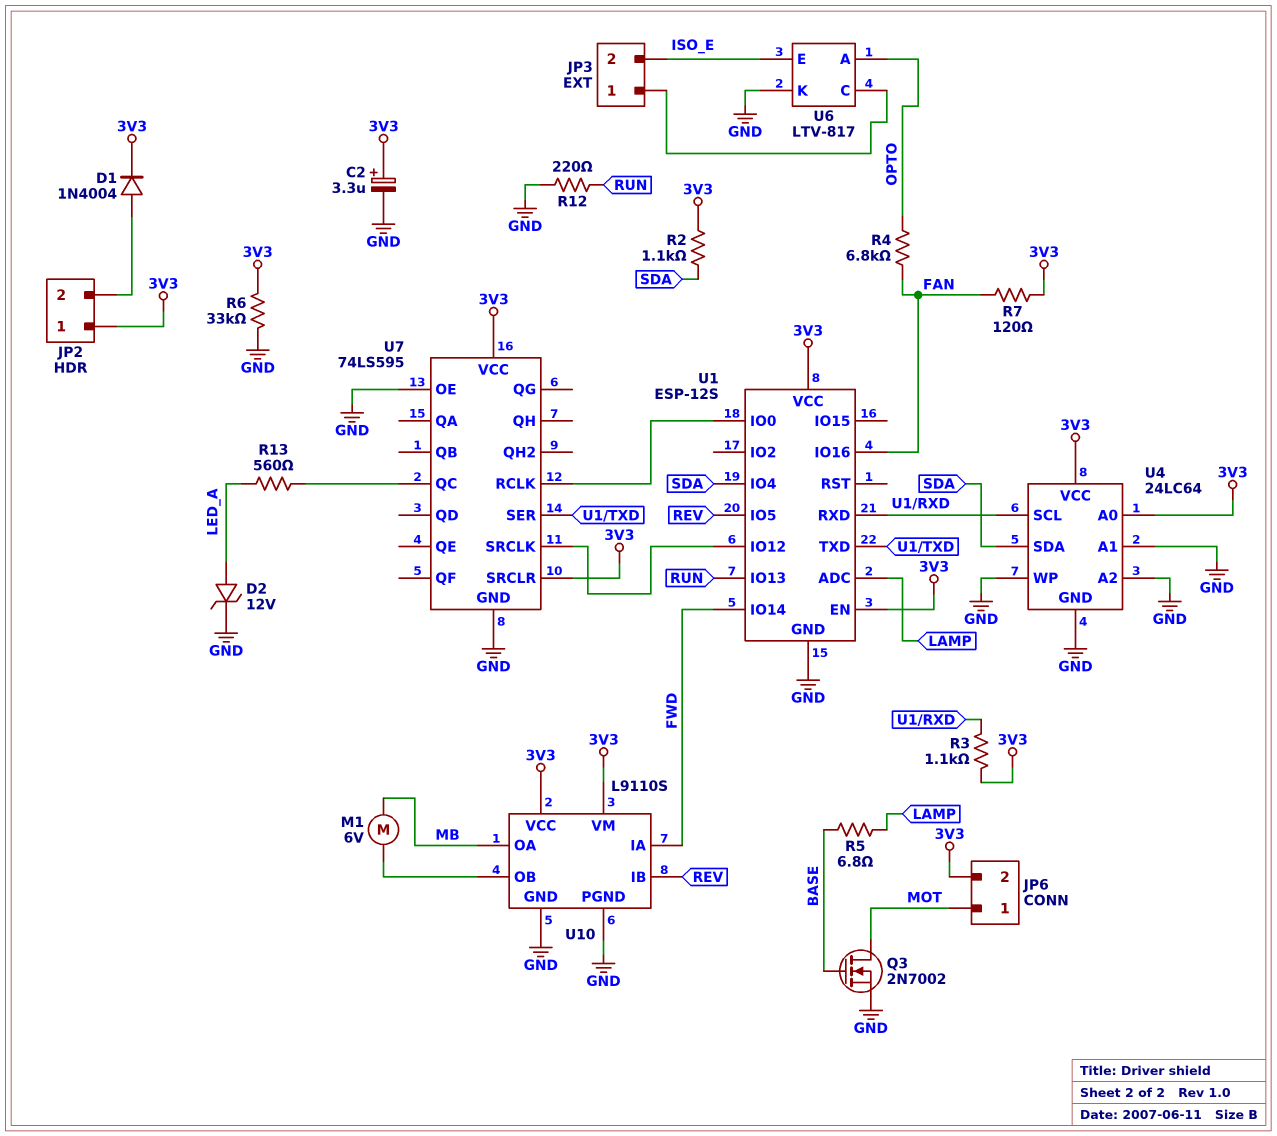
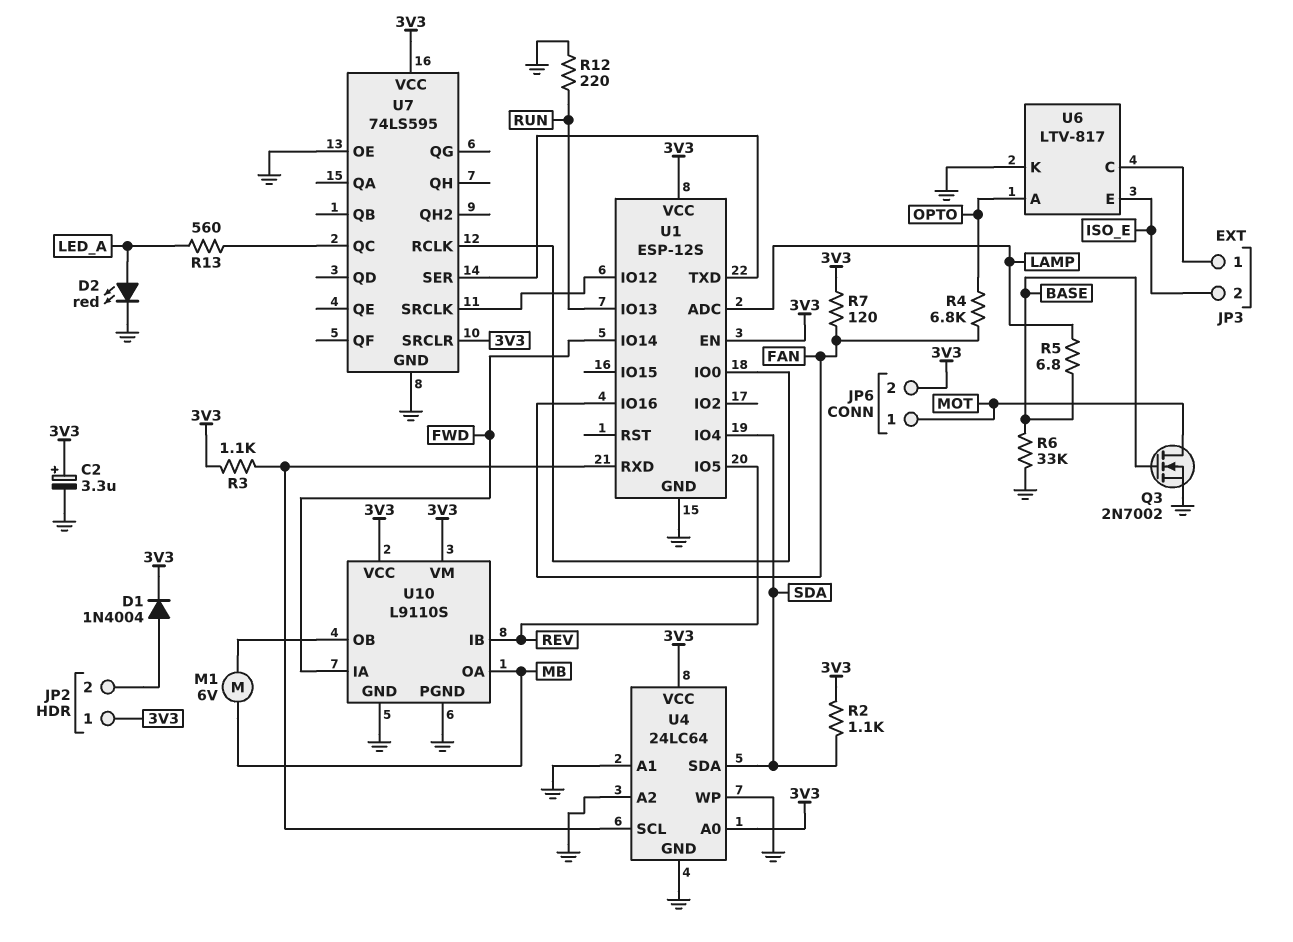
D2: zener 12V (A LED_A, K GND) -> LED red (A LED_A, K GND)
R6: 33k (3V3, GND) -> 33k (BASE, GND)

